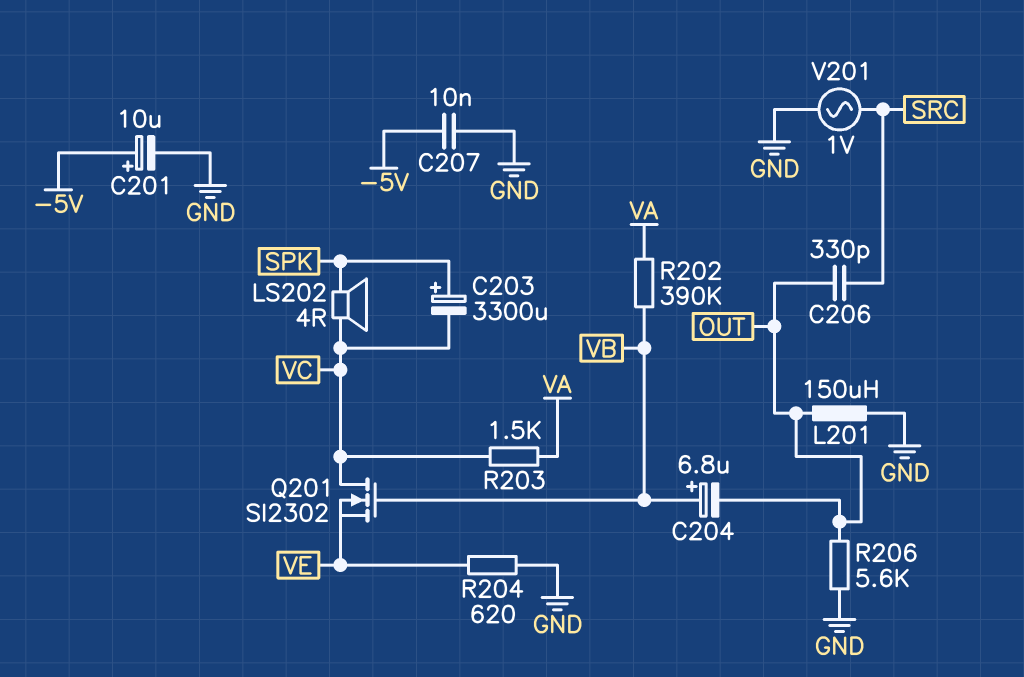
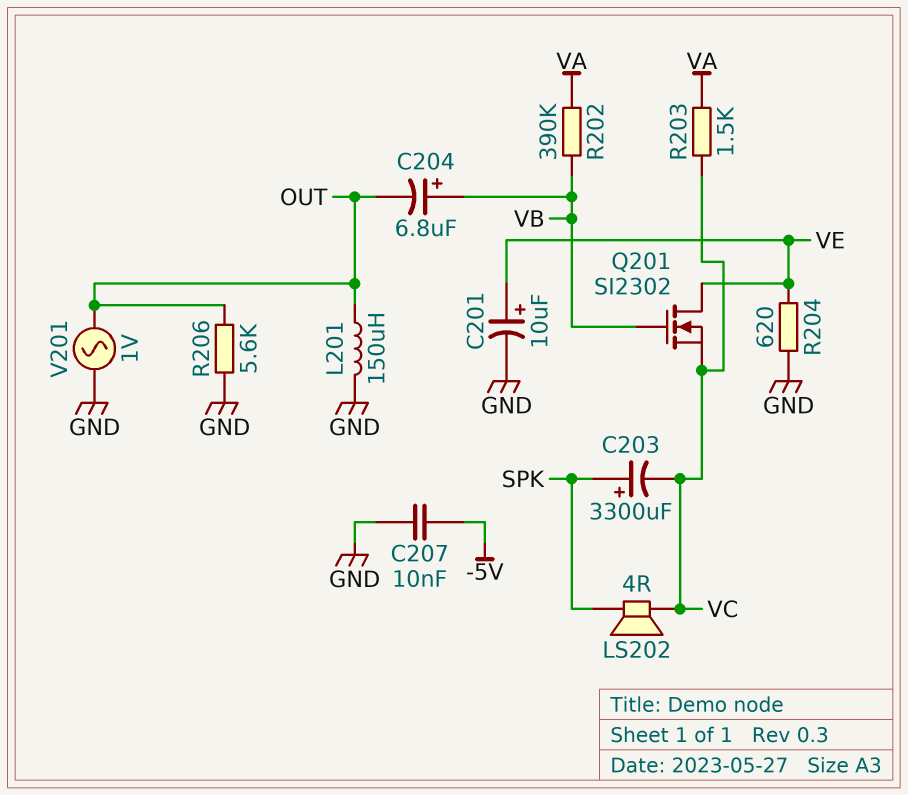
C201: 10uF (plus -5V, minus GND) -> 10uF (plus VE, minus GND)
C206: 330pF (OUT, SRC) -> none
Q201: NMOS SI2302 (G VB, D VC, S VE) -> NMOS SI2302 (G VB, D VE, S VC)
V201: AC 1V (GND, SRC) -> AC 1V (GND, OUT)

